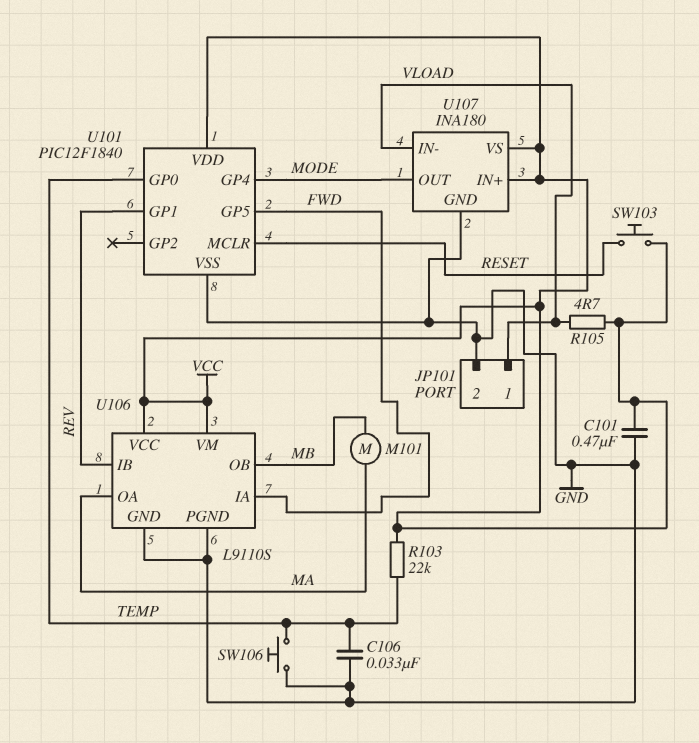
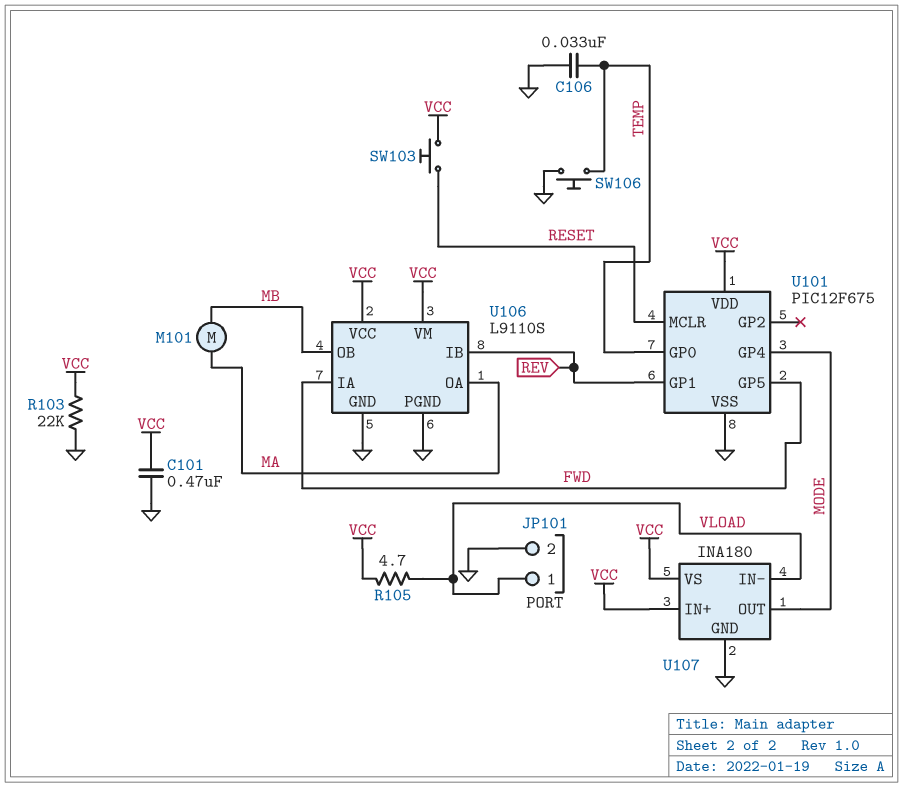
R103: 22k (TEMP, VCC) -> 22k (GND, VCC)
U101: PIC12F1840 -> PIC12F675

